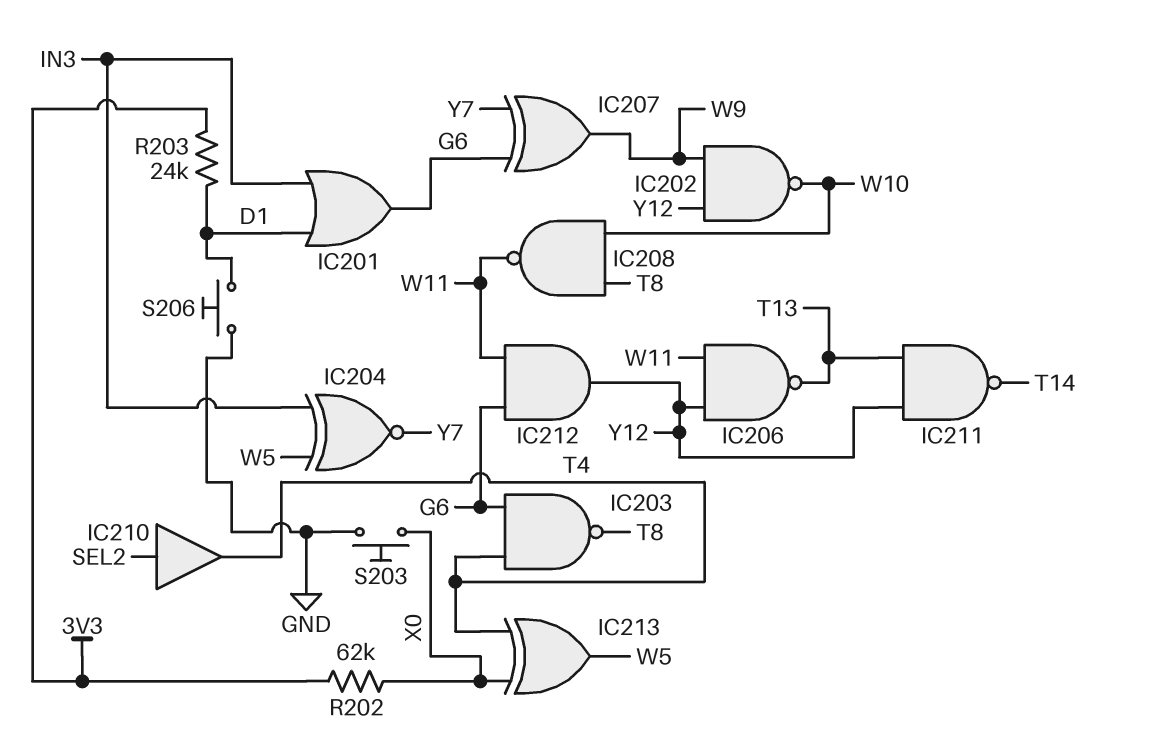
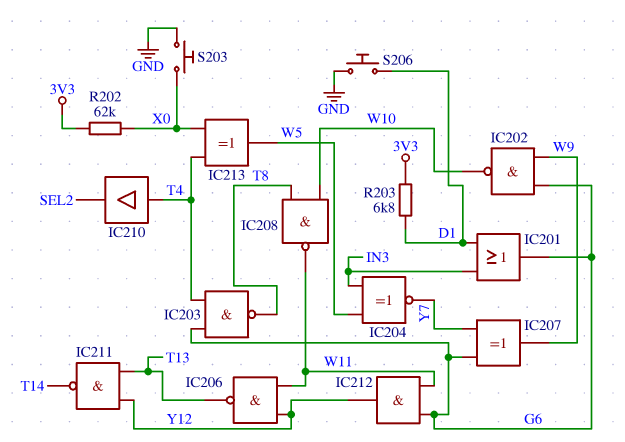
IC202: NAND (in W9, in Y12, out W10) -> NAND (in G6, in W9, out W10)
IC210: buffer (in SEL2, out T4) -> buffer (in T4, out SEL2)
R203: 24k (3V3, D1) -> 6.8k (3V3, D1)

